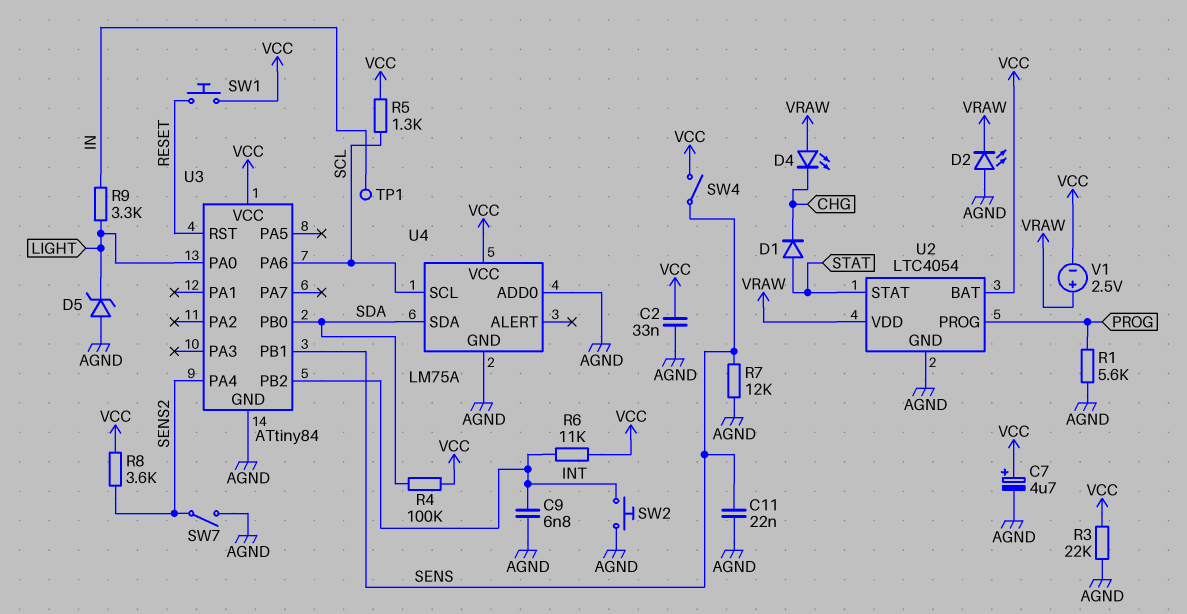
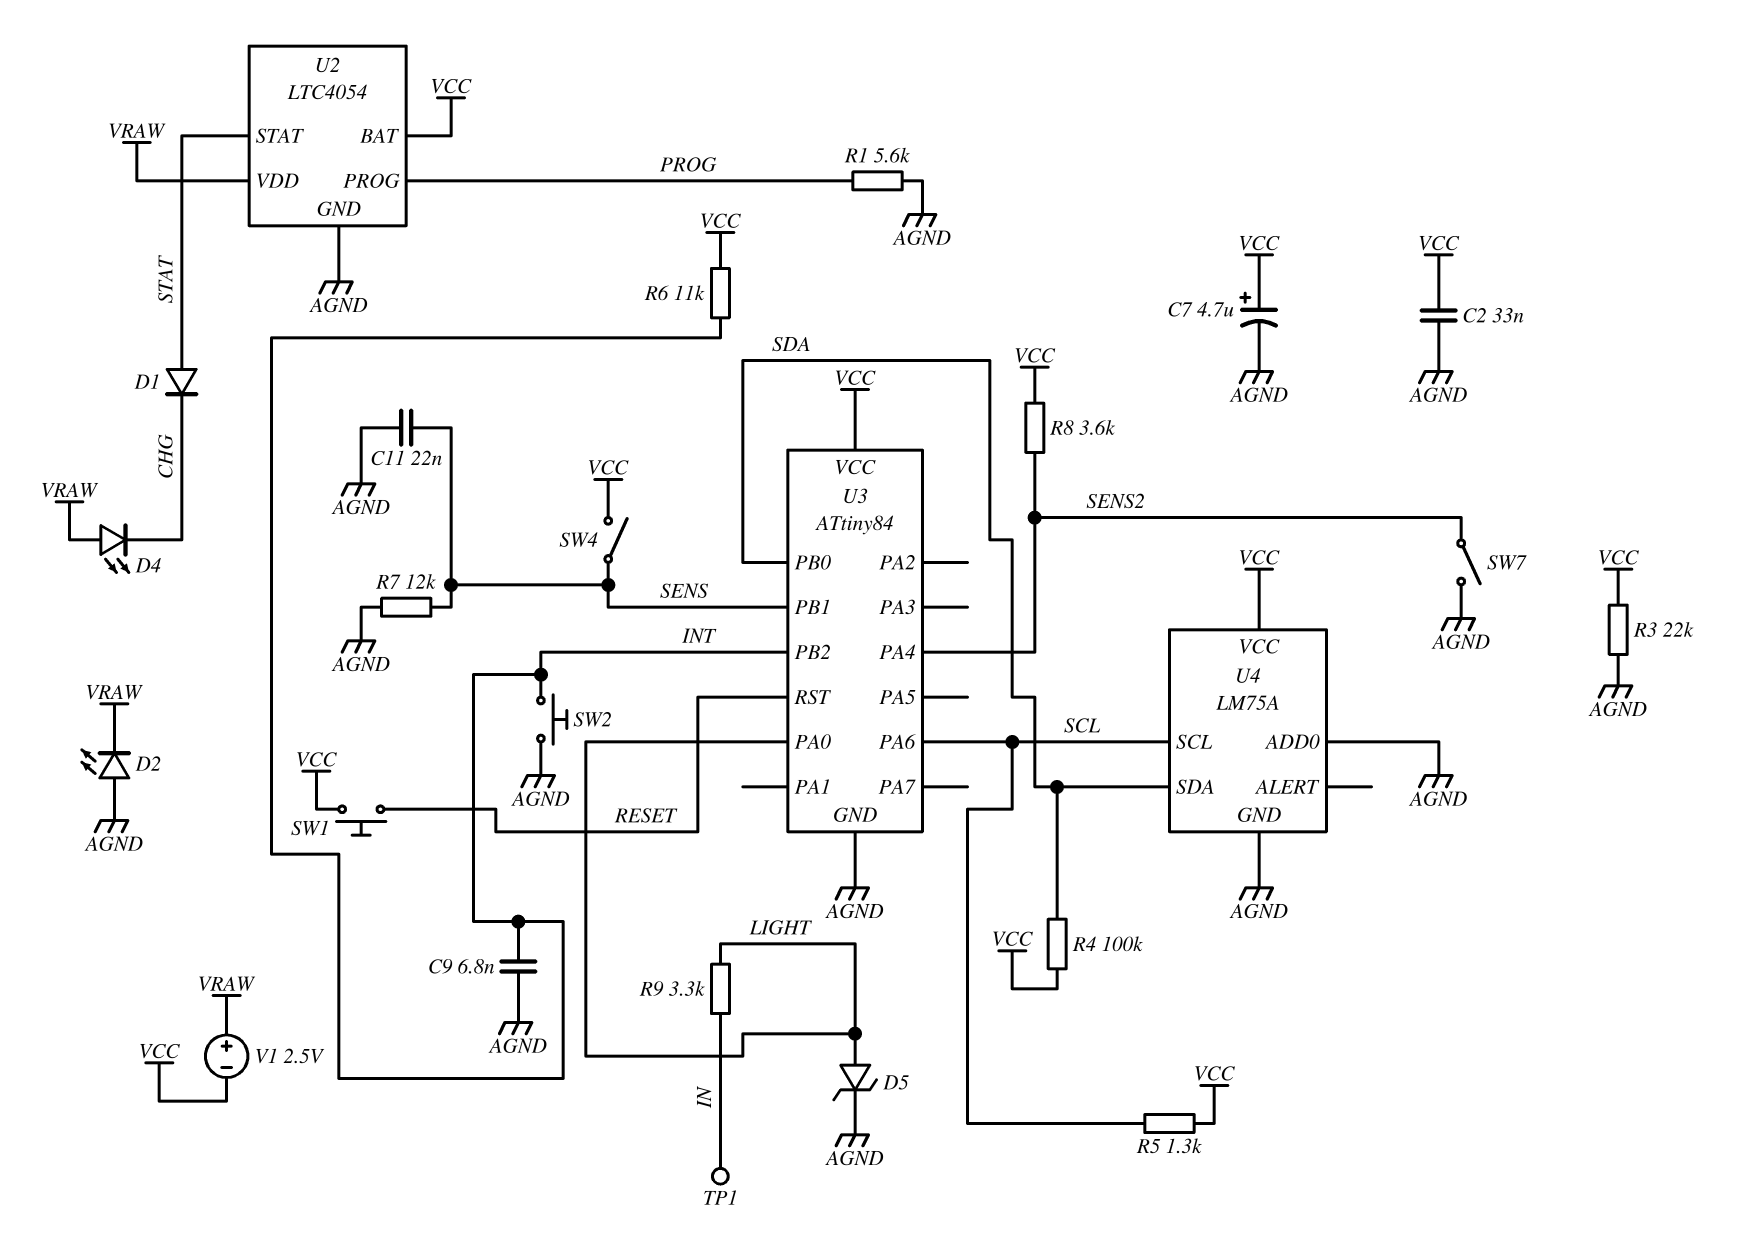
D5: zener (A AGND, K LIGHT) -> zener (A LIGHT, K AGND)

